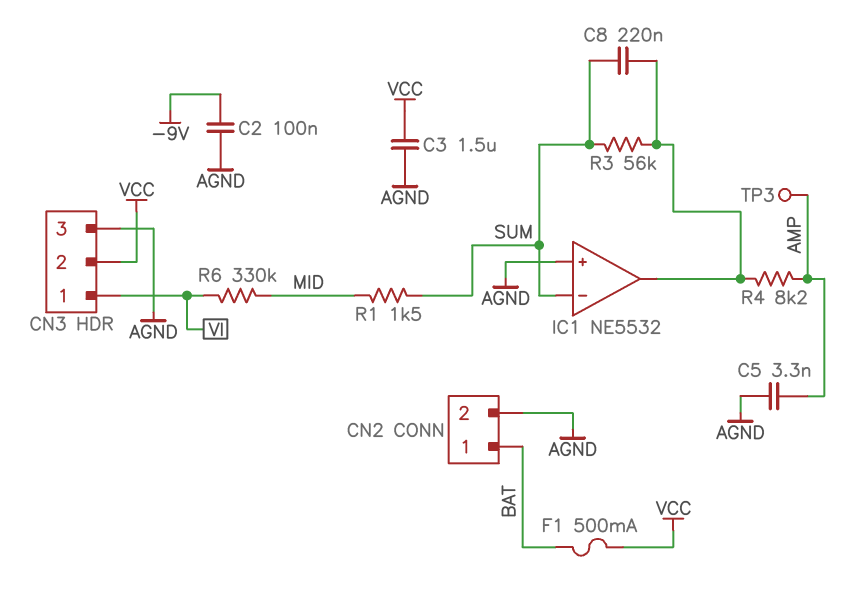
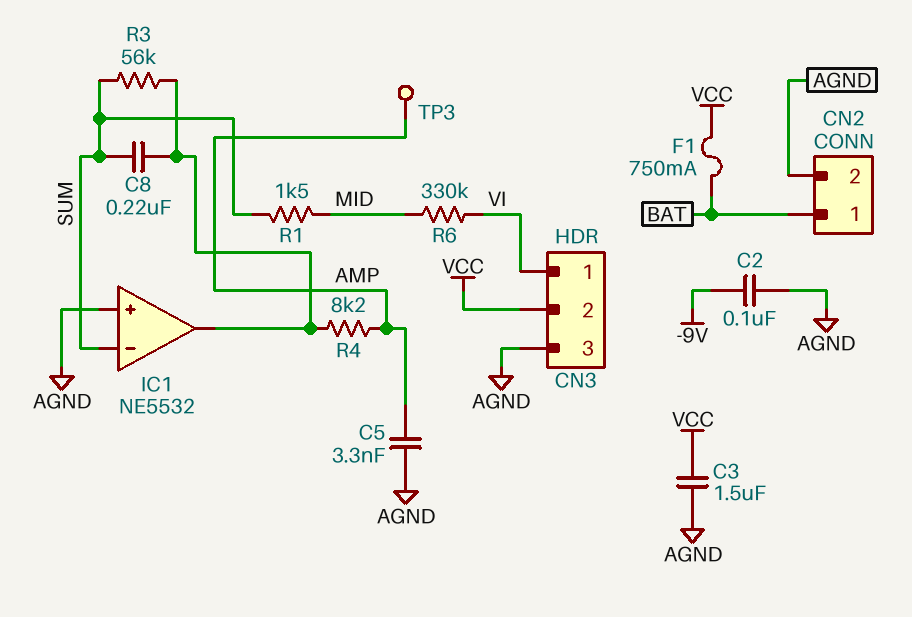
F1: 500mA (BAT, VCC) -> 750mA (BAT, VCC)

